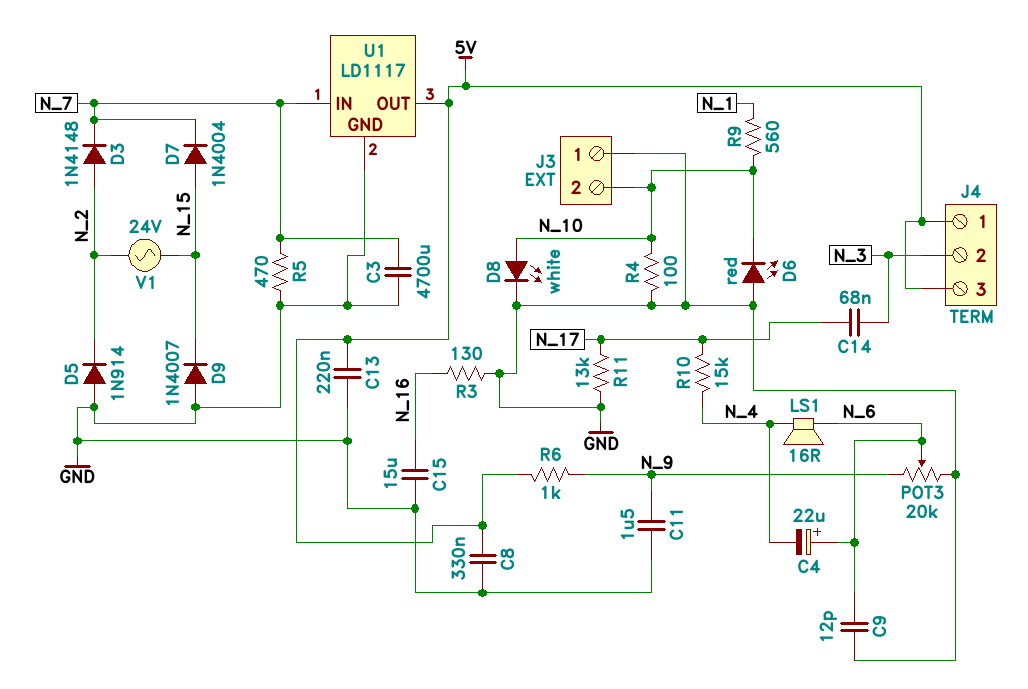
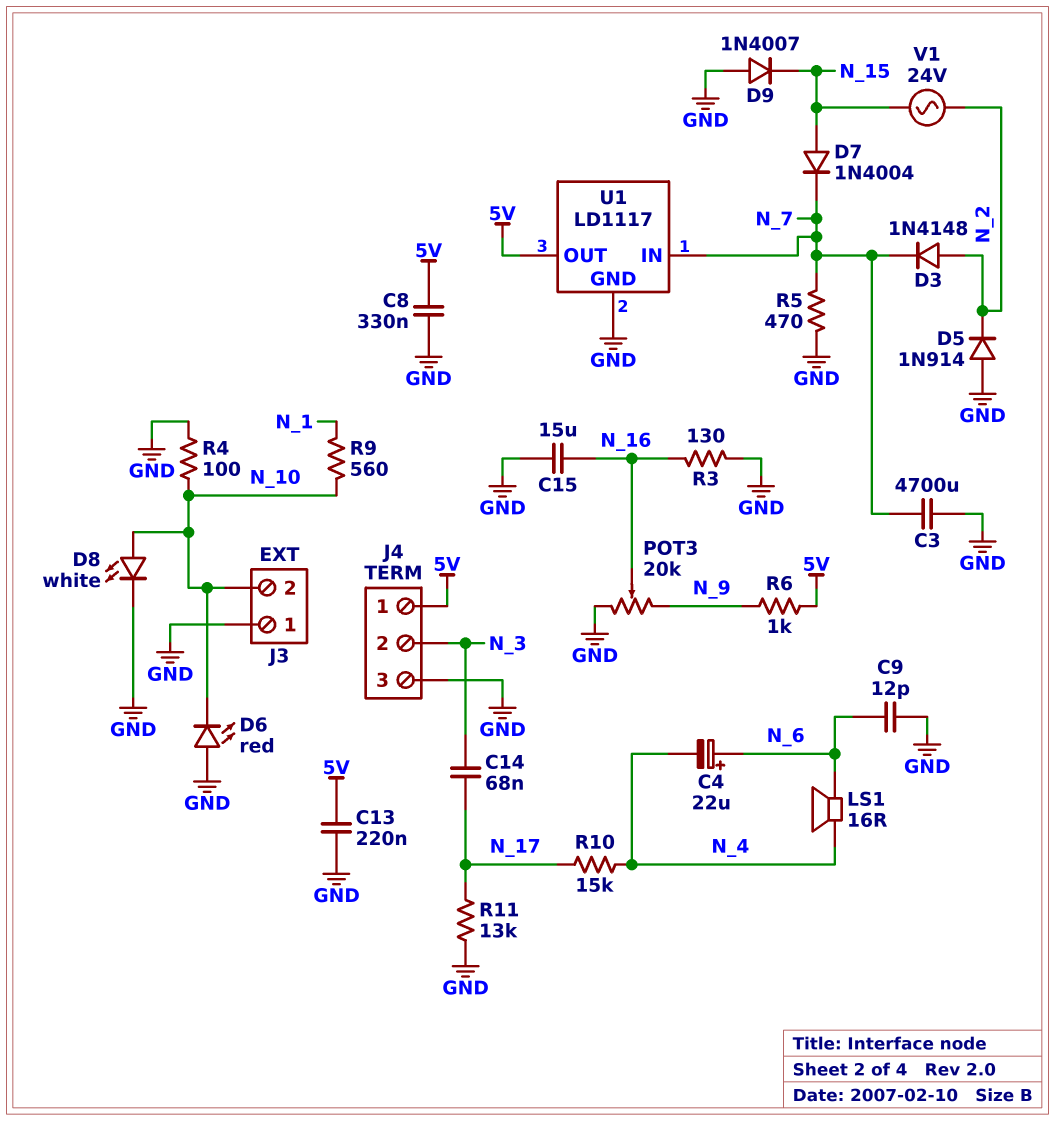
C11: 1.5uF (GND, N_9) -> none
J4 pin 3: 5V -> GND
POT3: 20k (GND, N_9, wiper N_6) -> 20k (GND, N_9, wiper N_16)

